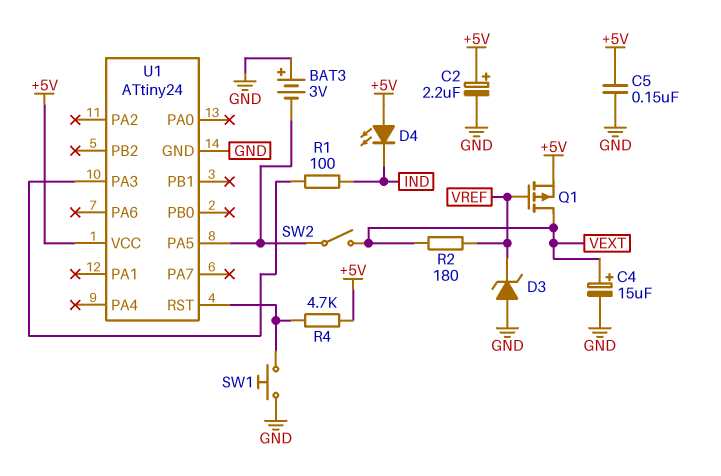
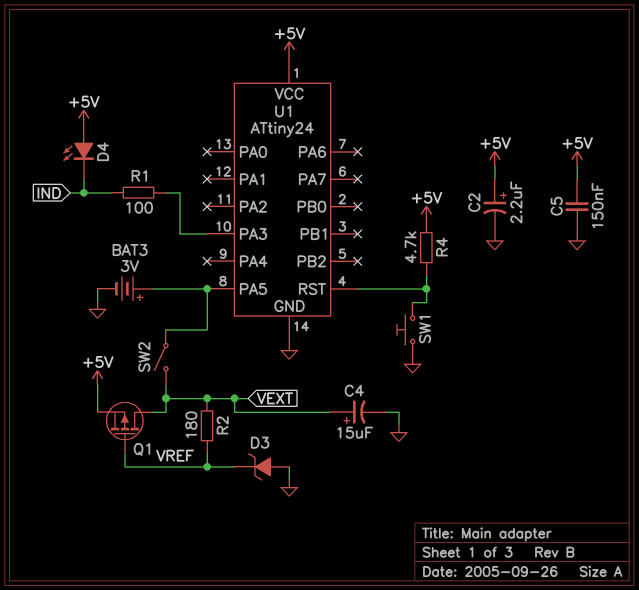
BAT3: 3V (plus GND, minus U1/PA5) -> 3V (plus U1/PA5, minus GND)

